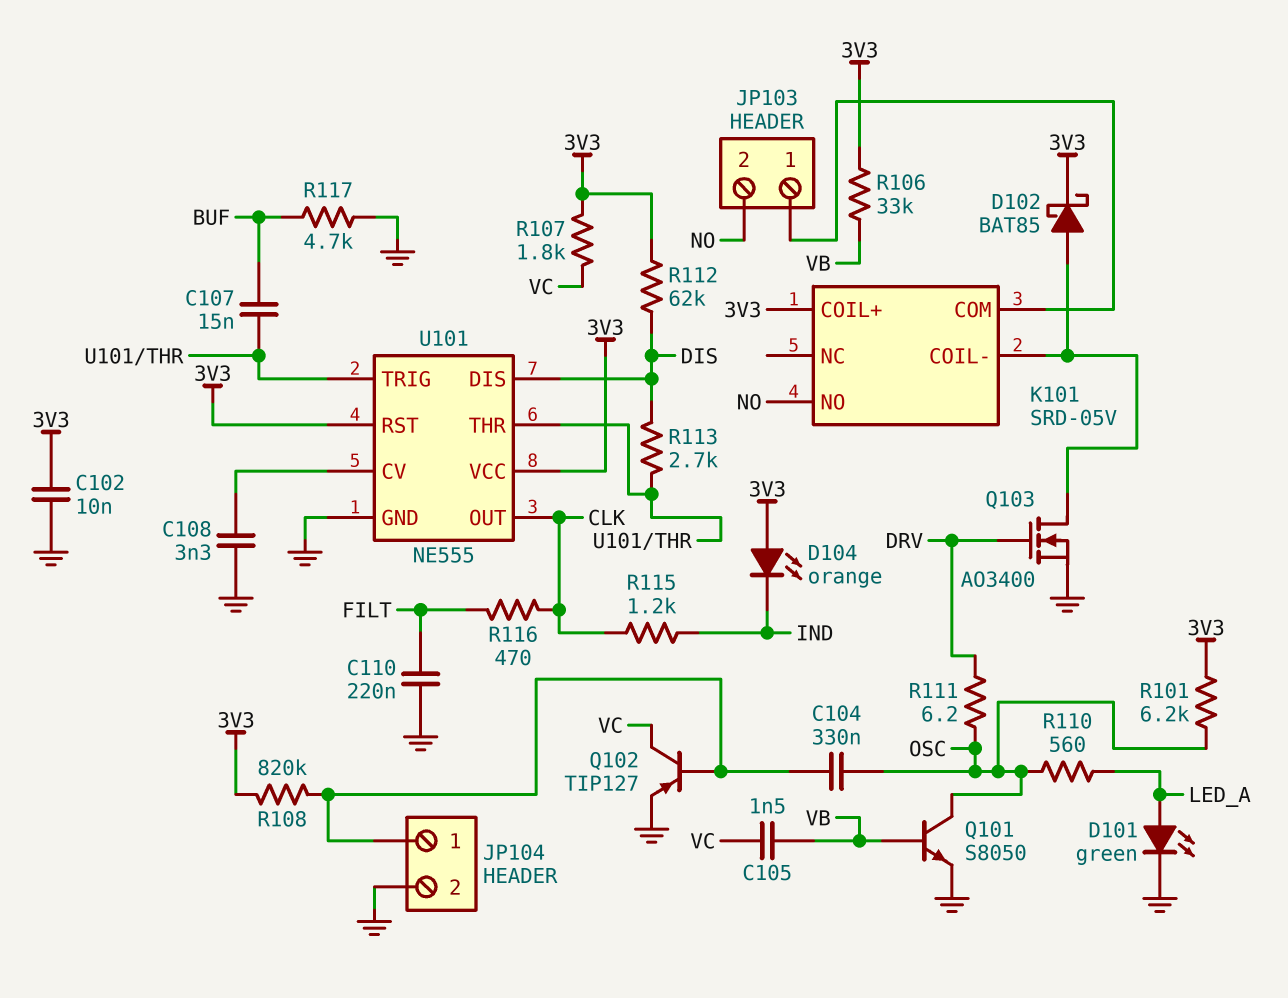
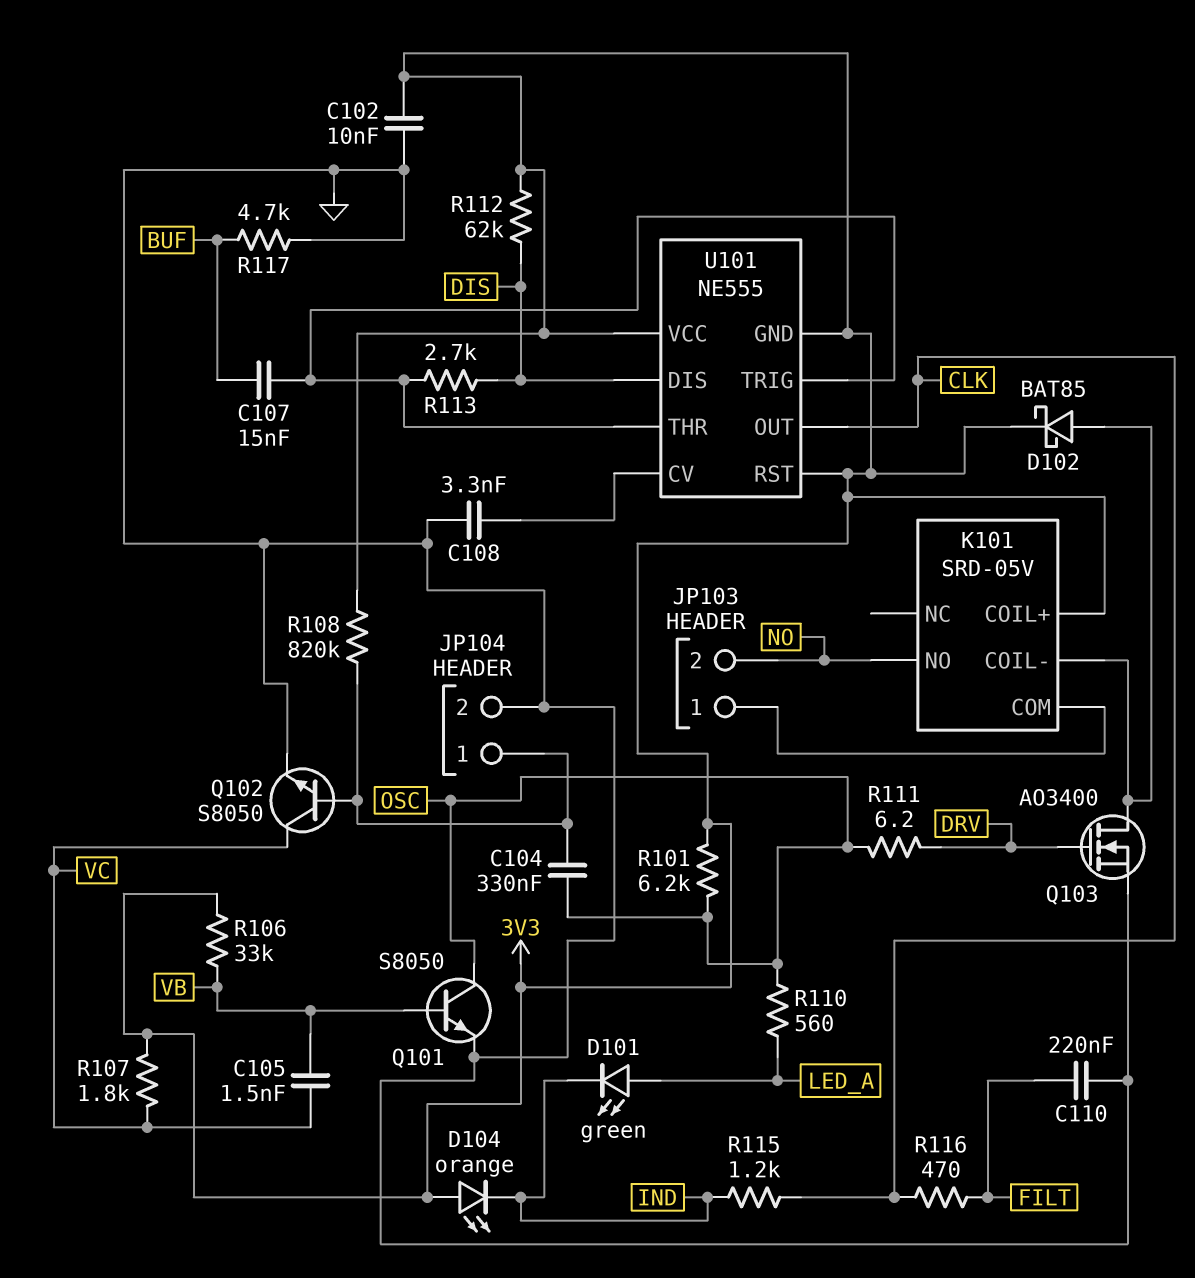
D101: LED green (A LED_A, K GND) -> LED green (A LED_A, K IND)
Q102: PNP TIP127 (B JP104/1, C VC, E GND) -> NPN S8050 (B JP104/1, C VC, E GND)
U101 pin GND: GND -> 3V3

